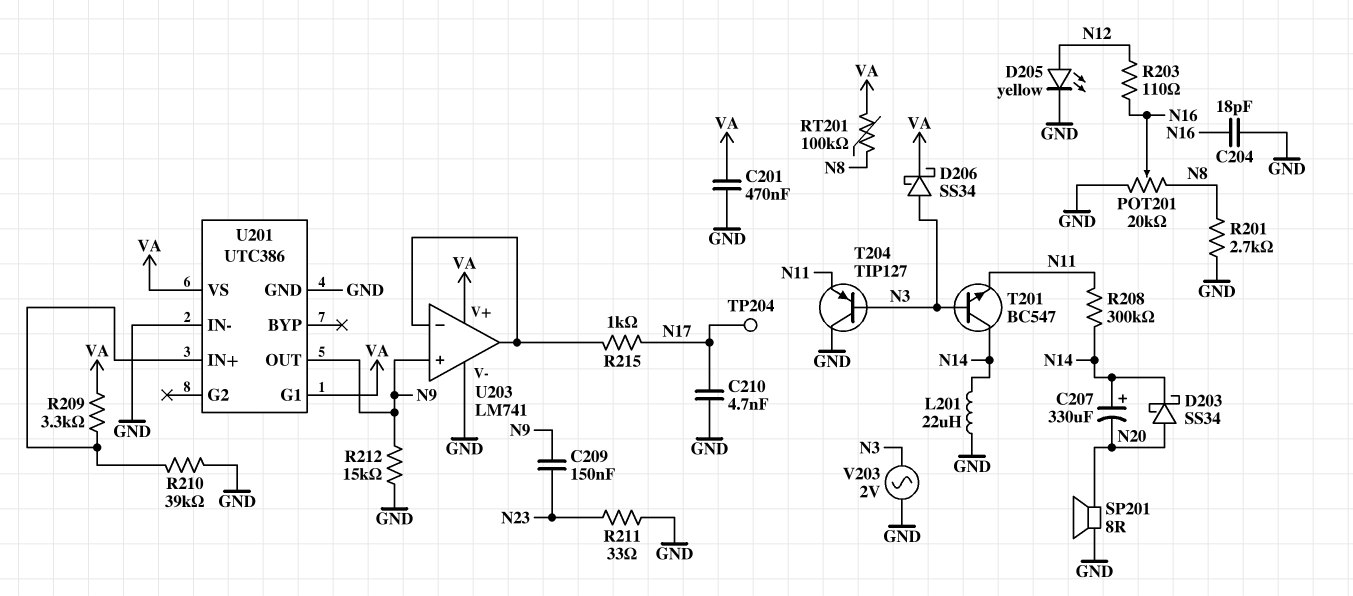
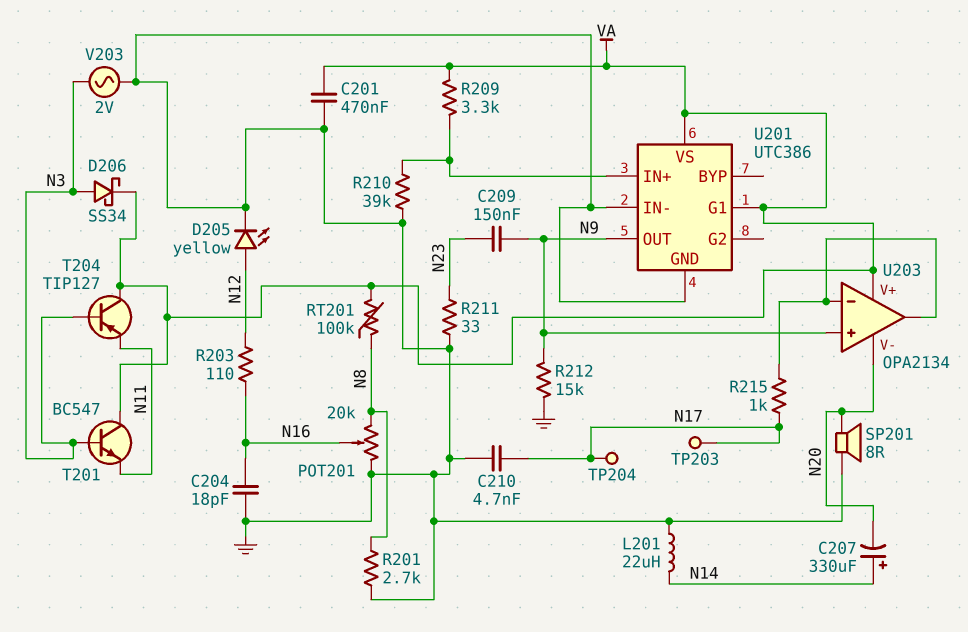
D203: schottky SS34 (A N20, K N14) -> none
R208: 300k (N11, N14) -> none
T201: NPN BC547 (B N3, C N14, E N11) -> NPN BC547 (B N3, C VA, E N11)
T204: PNP TIP127 (B N3, C GND, E N11) -> PNP TIP127 (B N3, C VA, E N11)
TP203: none -> test point (N17)
U203: LM741 -> OPA2134
U203 pin V-: GND -> N20

